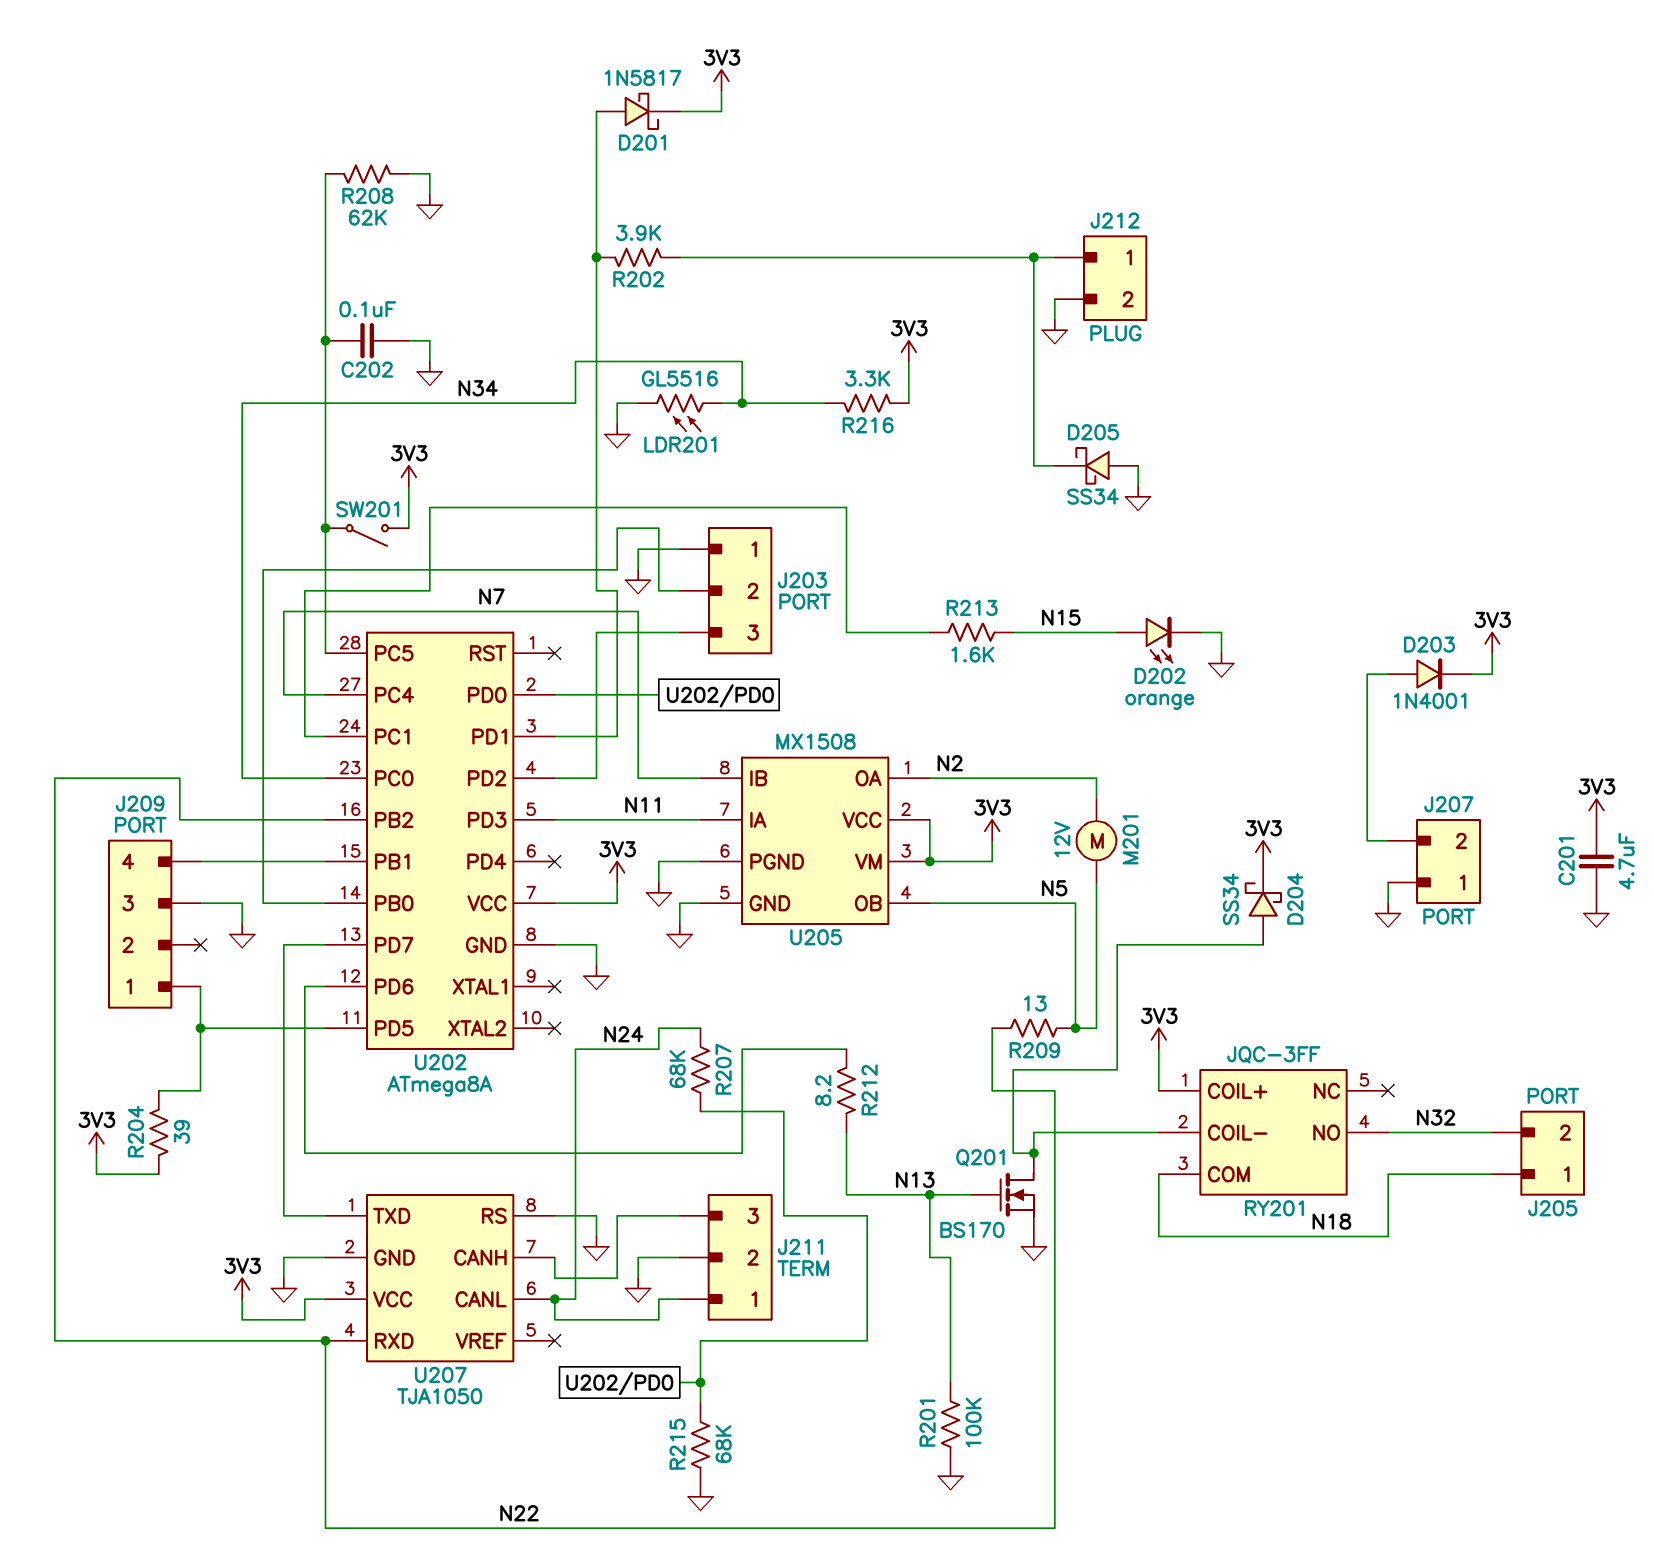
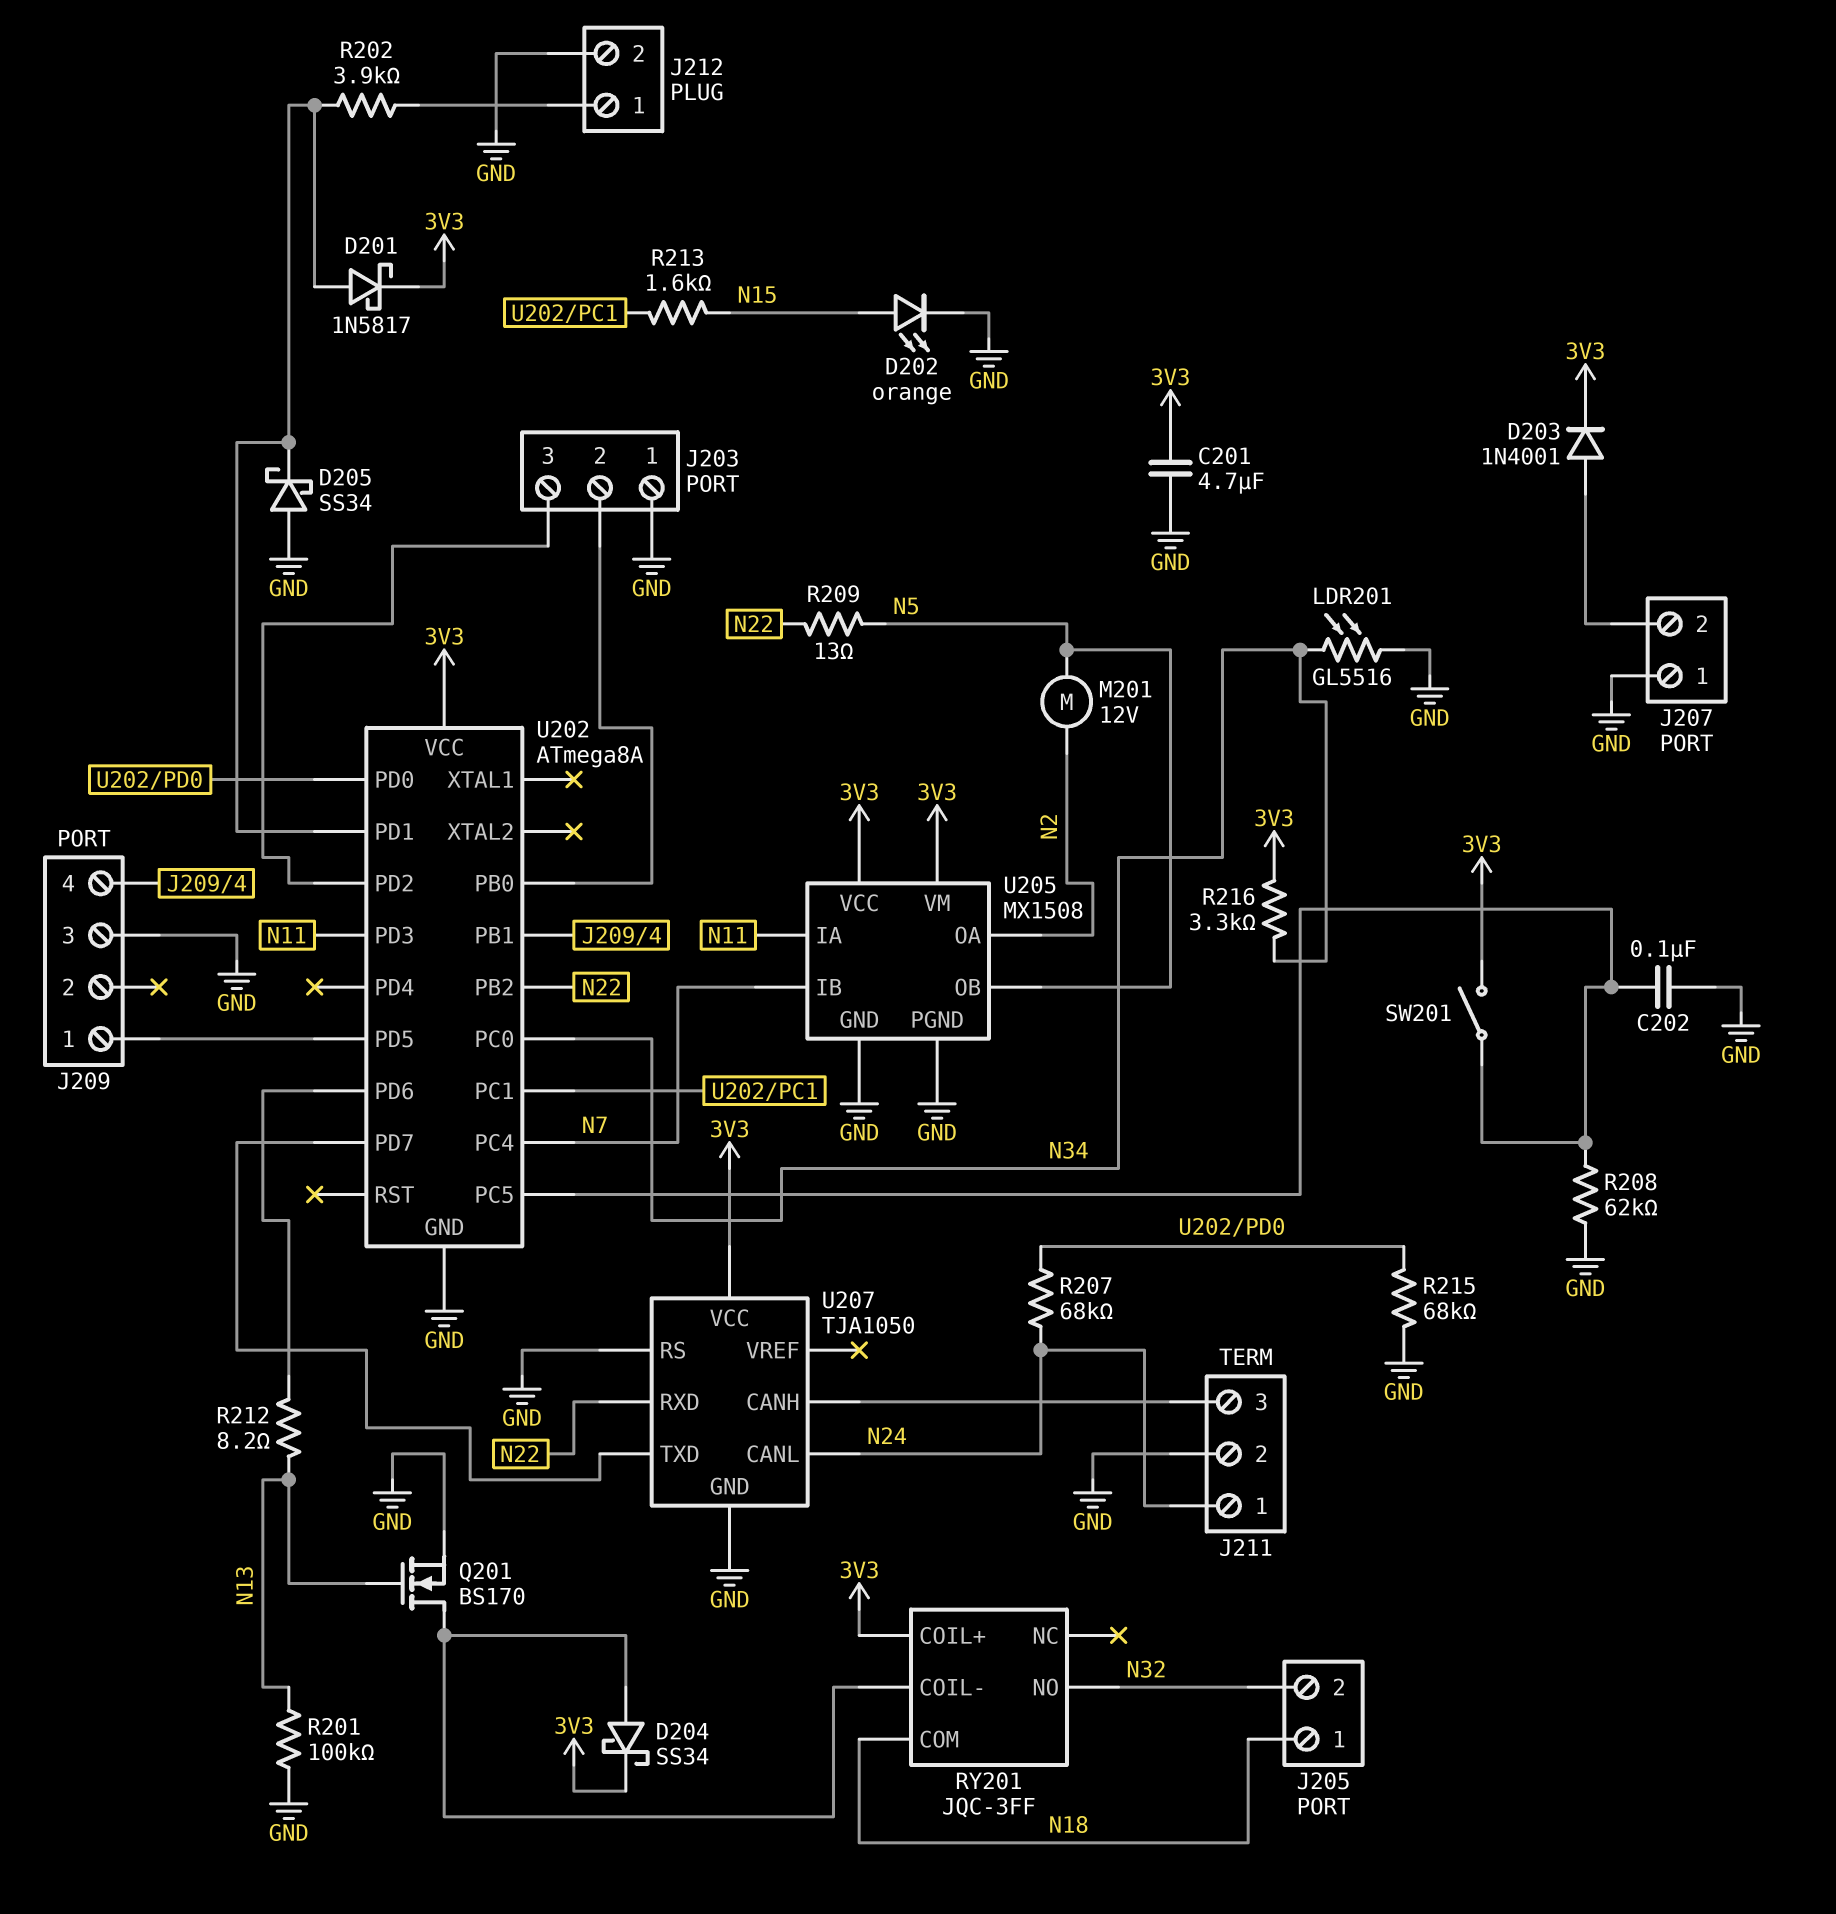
D205: schottky SS34 (A GND, K J212/1) -> schottky SS34 (A GND, K U202/PD1)
R204: 39 (3V3, J209/1) -> none

